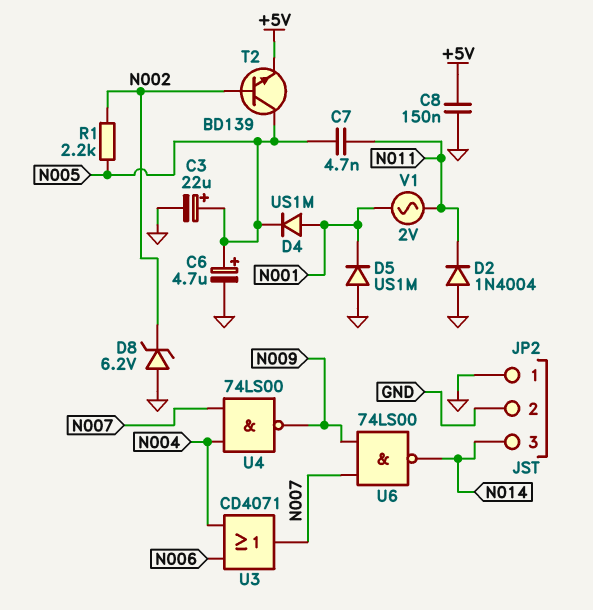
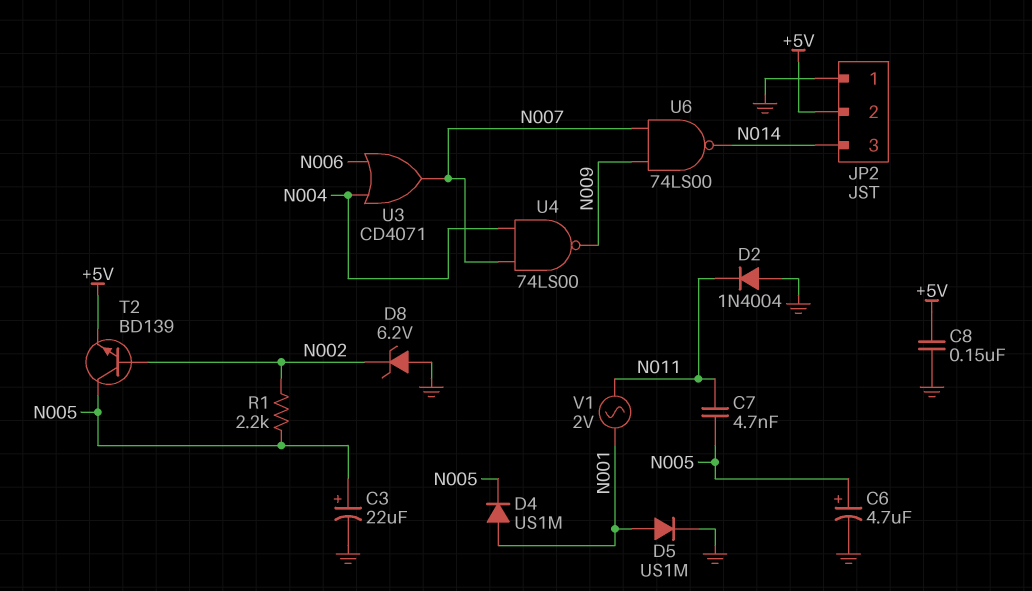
D5: diode US1M (A GND, K N001) -> diode US1M (A N001, K GND)
JP2 pin 2: GND -> +5V

